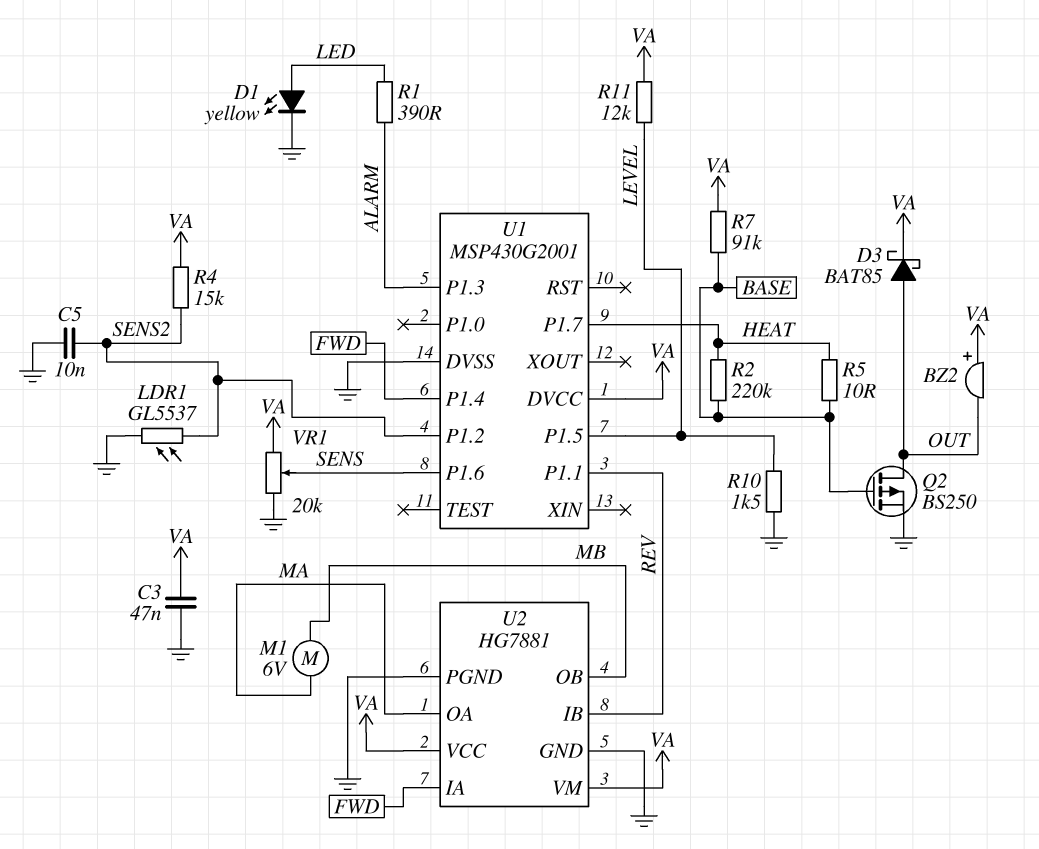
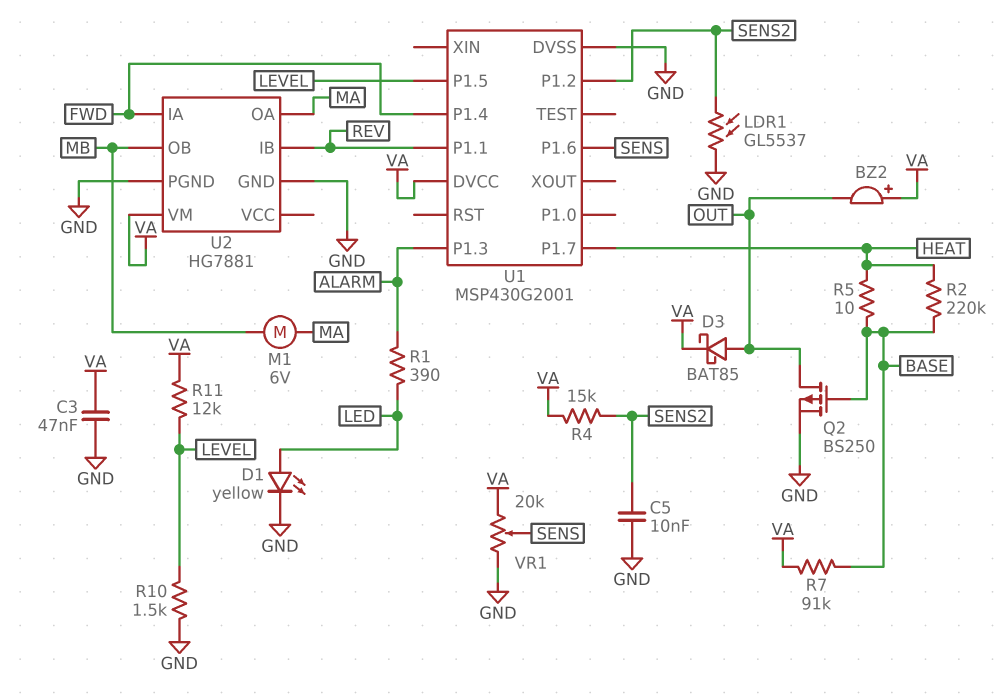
U2 pin VCC: VA -> none

